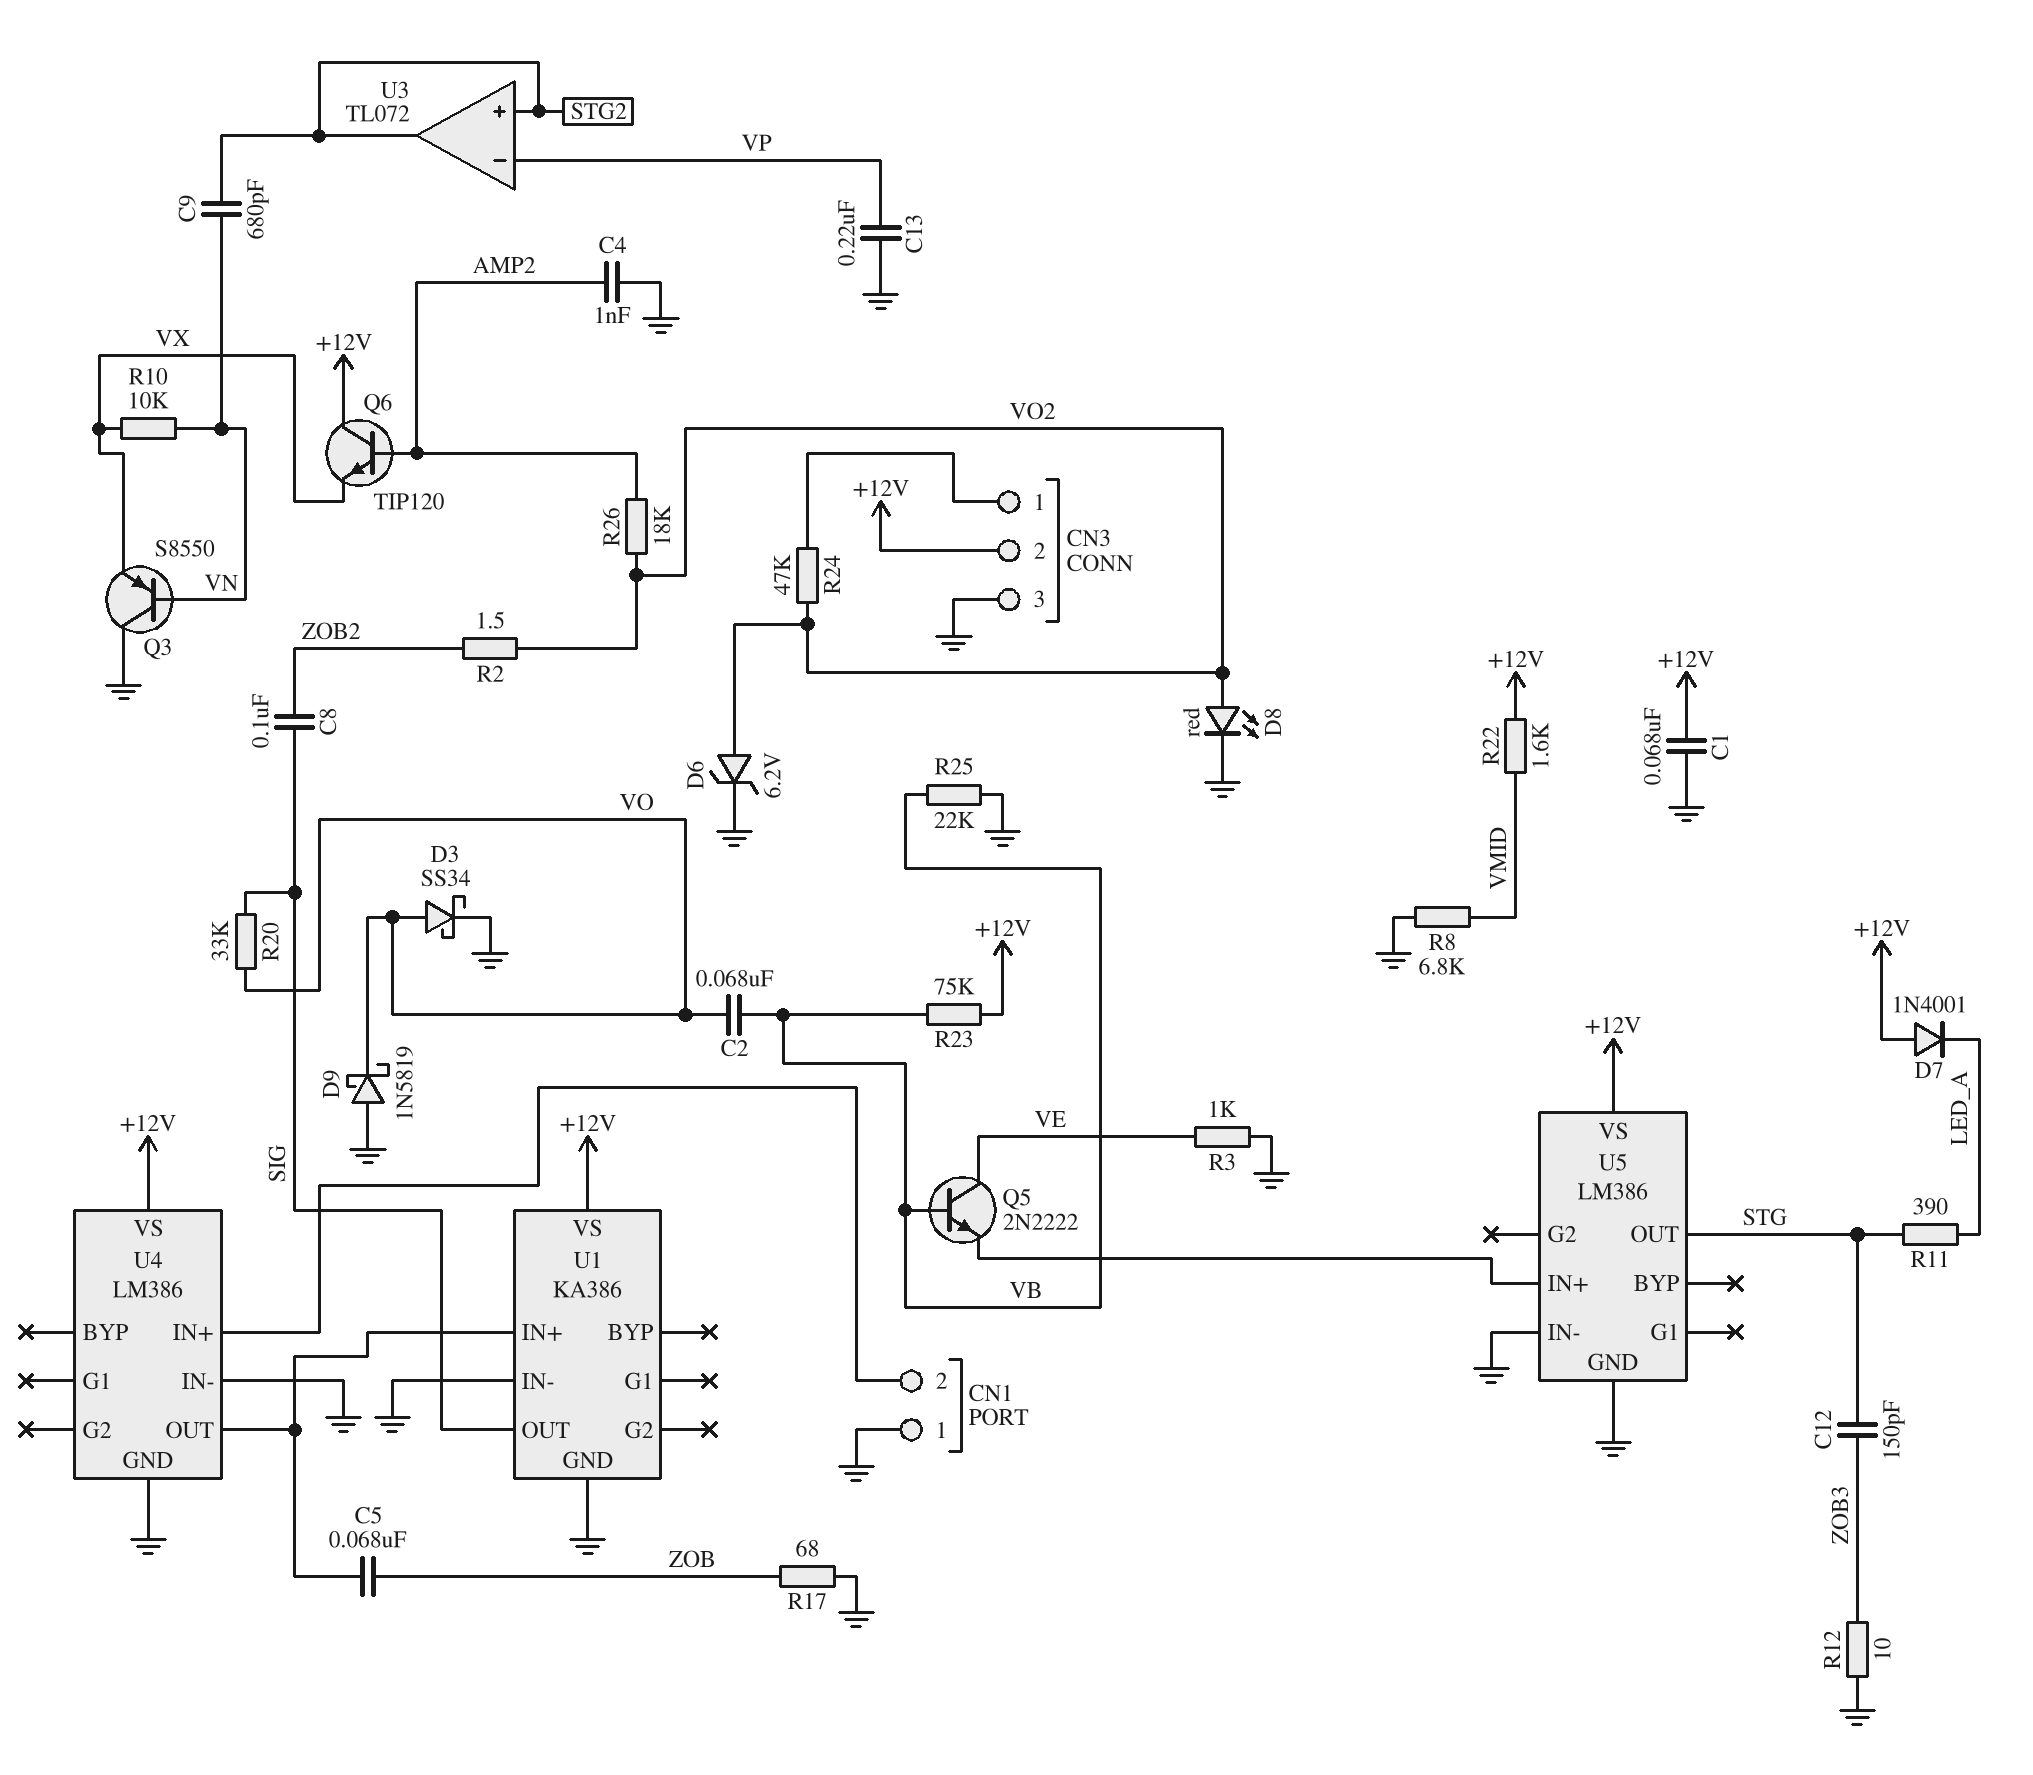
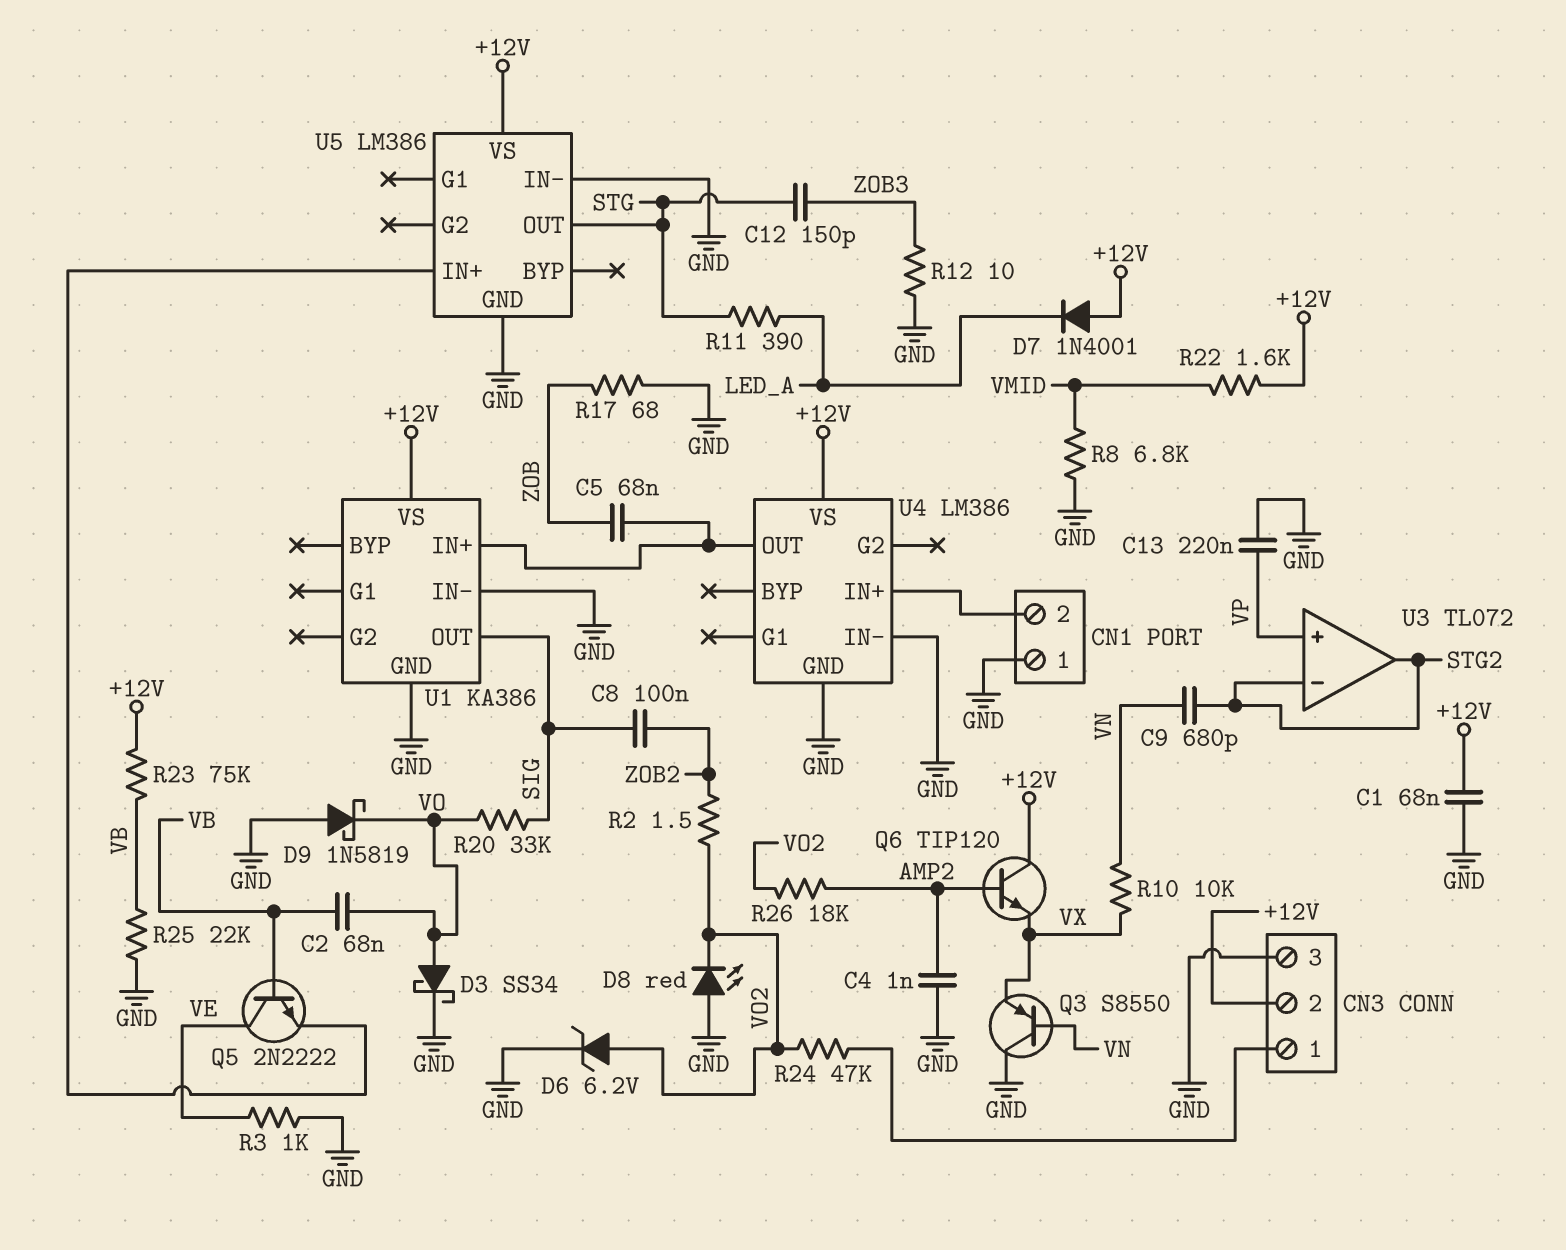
D8: LED red (A VO2, K GND) -> LED red (A GND, K VO2)
U3 pin in+: STG2 -> VP
U3 pin in-: VP -> STG2

